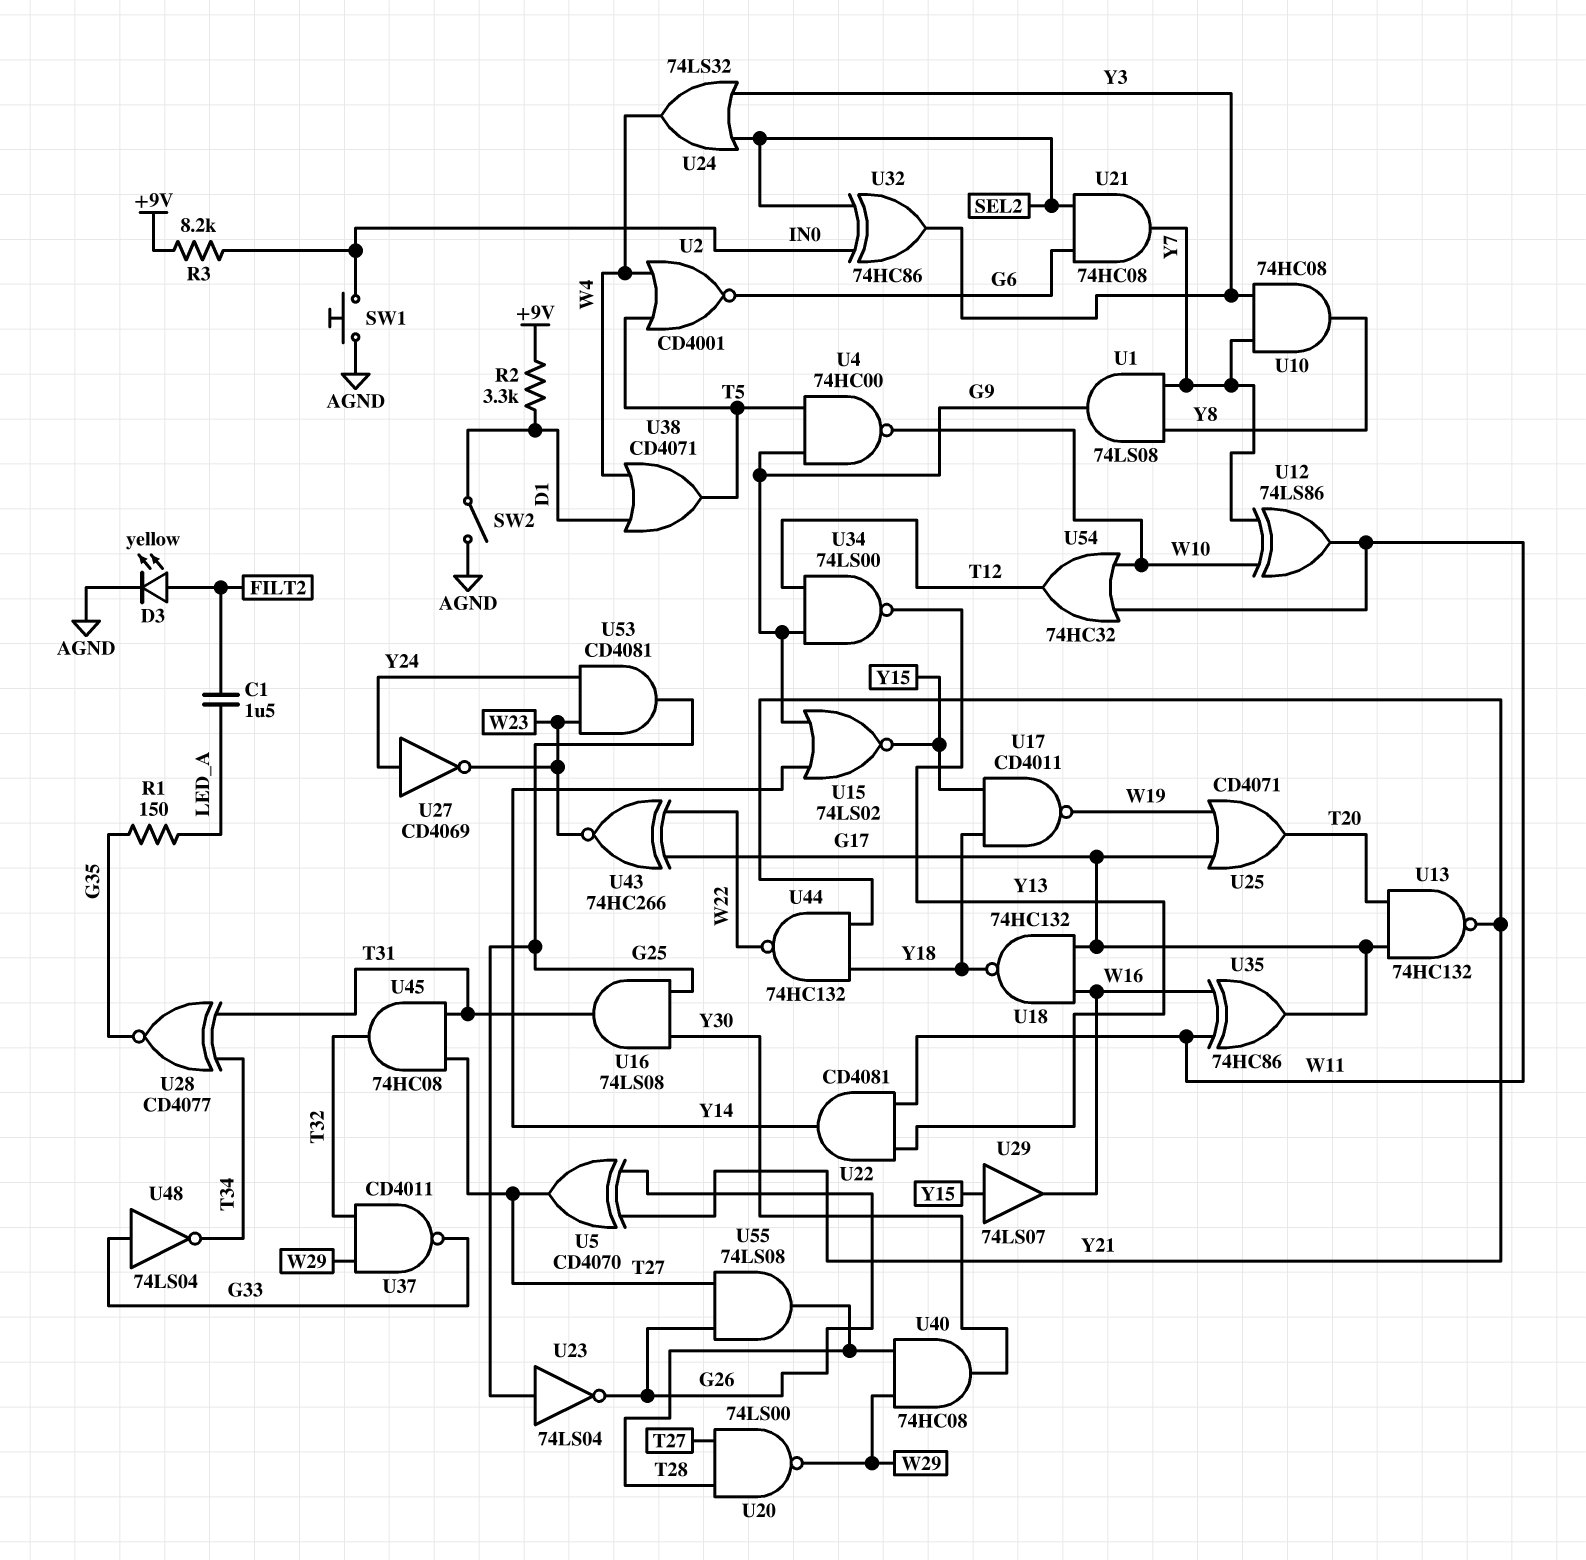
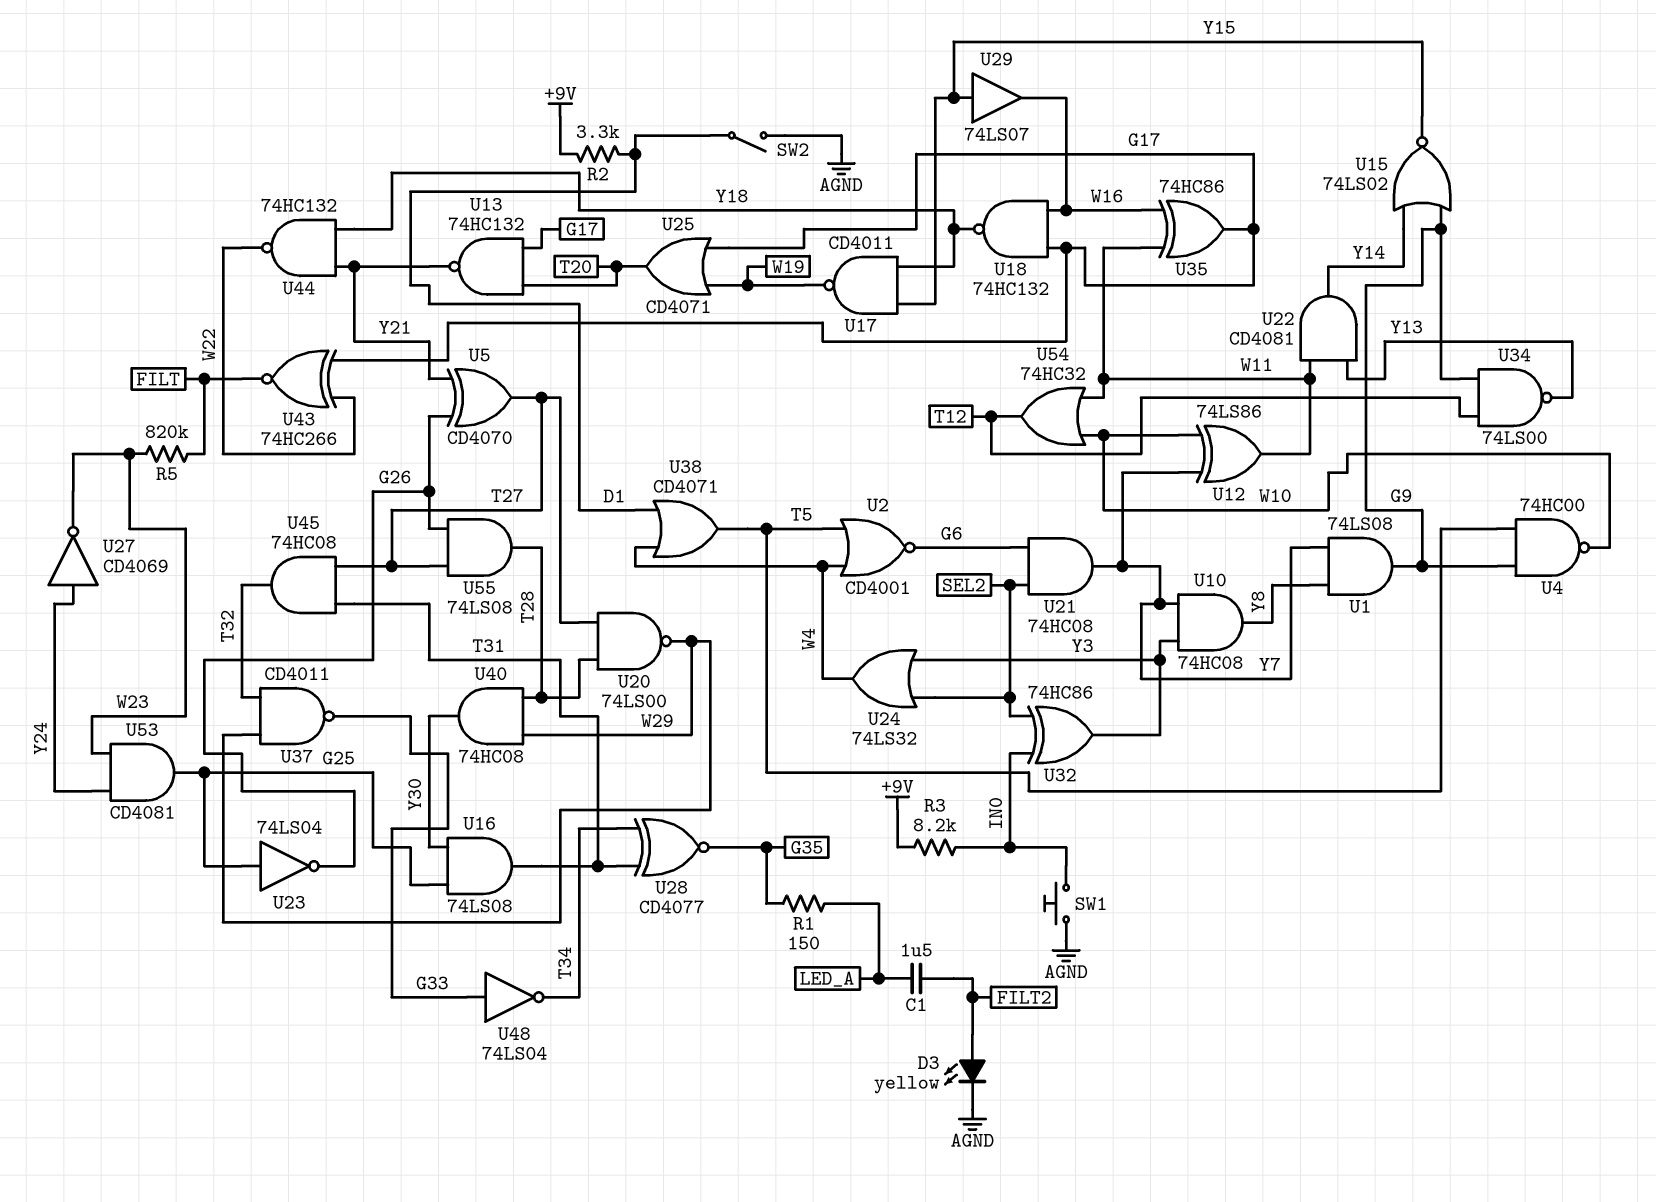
R5: none -> 820k (FILT, W23)
U43: XNOR 74HC266 (in G17, in W22, out W23) -> XNOR 74HC266 (in G17, in W22, out FILT)

